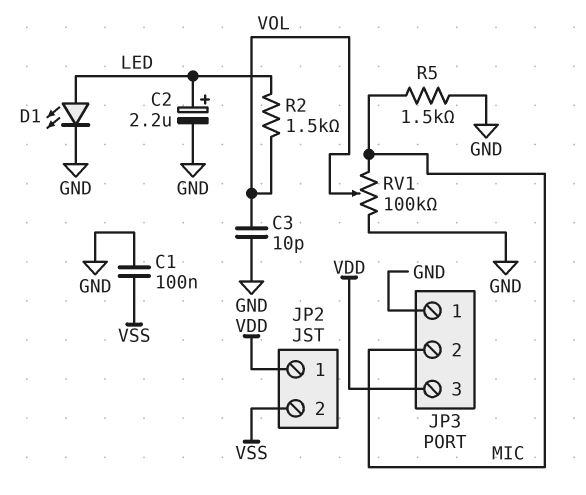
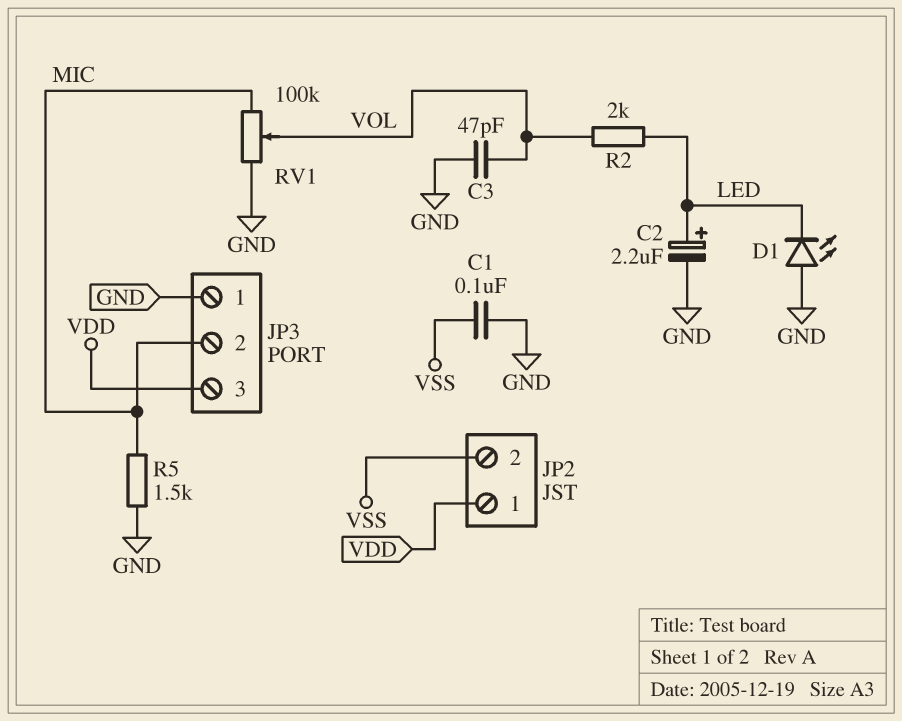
C3: 10pF (GND, VOL) -> 47pF (GND, VOL)
D1: LED (A LED, K GND) -> LED (A GND, K LED)
R2: 1.5k (LED, VOL) -> 2k (LED, VOL)

